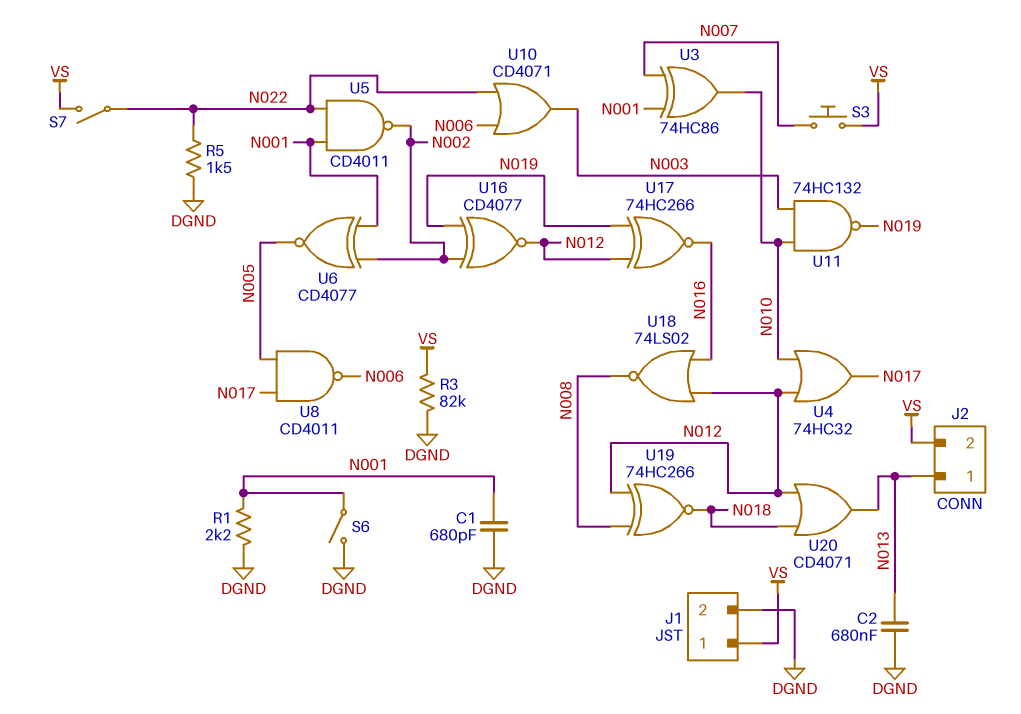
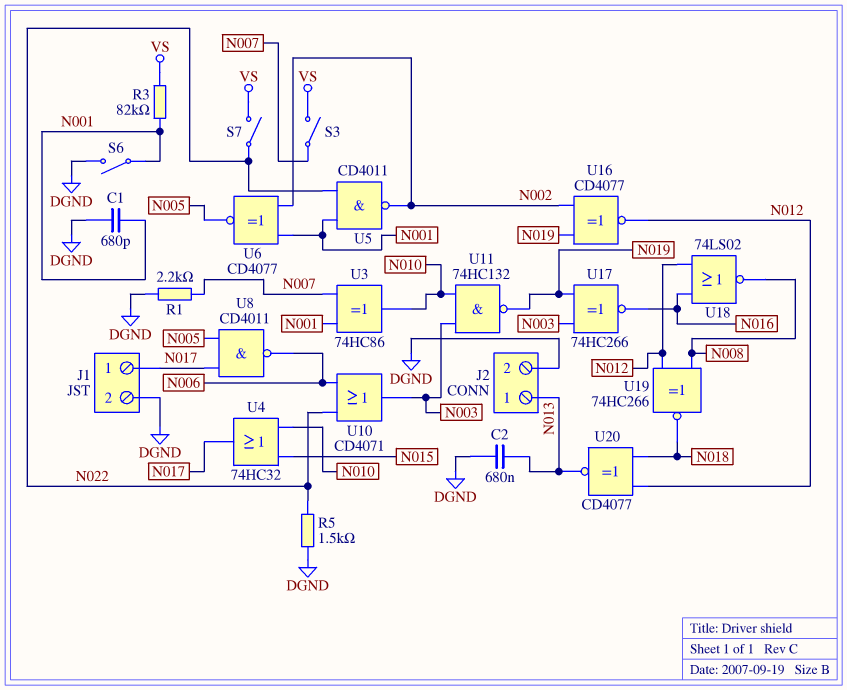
J1 pin 1: VS -> N017
J2 pin 2: VS -> DGND
R1: 2.2k (DGND, N001) -> 2.2k (DGND, N007)
R3: 82k (DGND, VS) -> 82k (N001, VS)
S3: button (N007, VS) -> switch (N007, VS)
U4: OR 74HC32 (in N010, in N012, out N017) -> OR 74HC32 (in N010, in N015, out N017)
U17: XNOR 74HC266 (in N012, in N019, out N016) -> XNOR 74HC266 (in N003, in N019, out N016)
U20: OR CD4071 (in N012, in N018, out N013) -> XNOR CD4077 (in N012, in N018, out N013)

